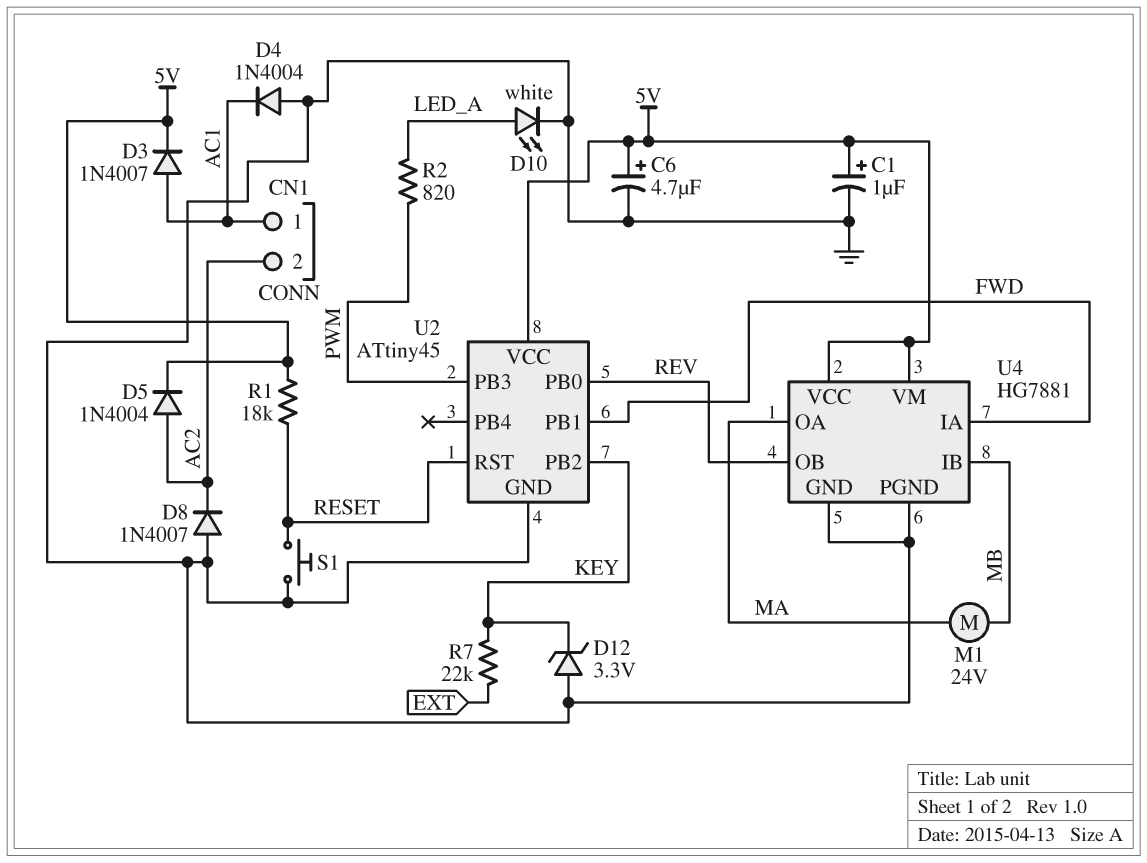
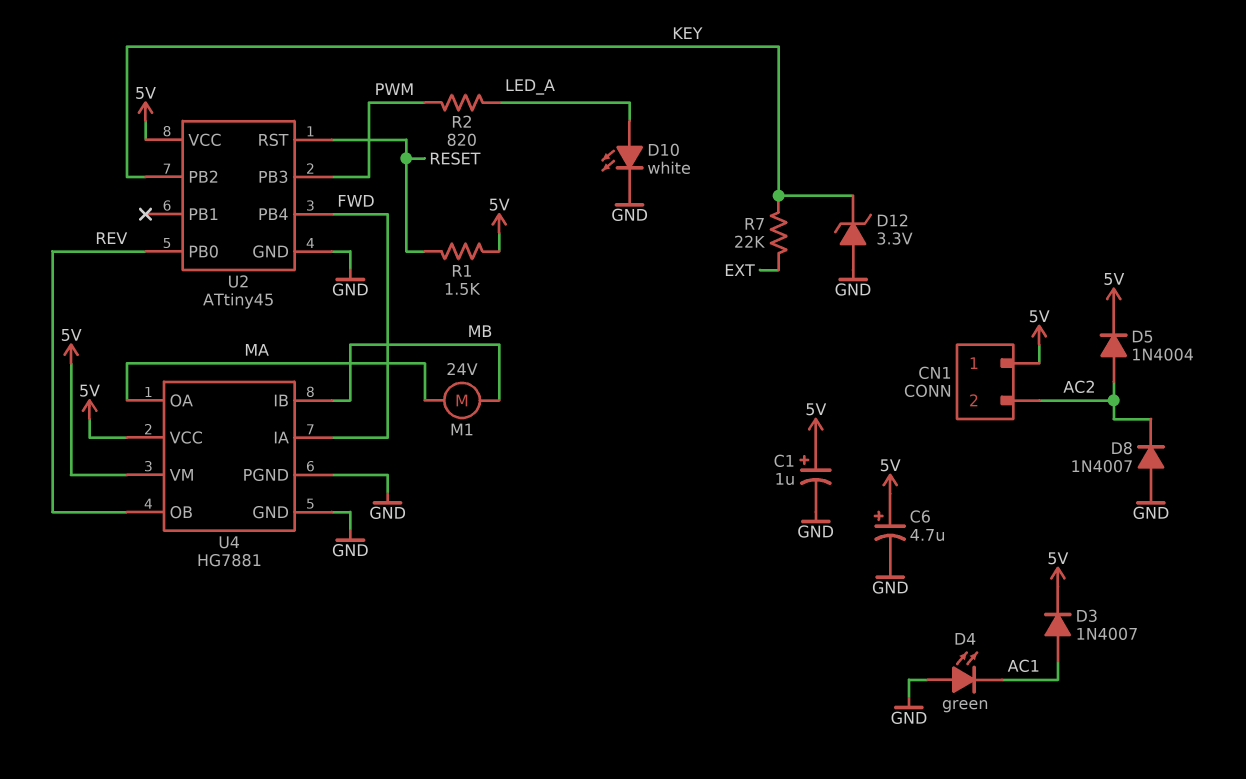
CN1 pin 1: AC1 -> 5V
D4: diode 1N4004 (A GND, K AC1) -> LED green (A GND, K AC1)
R1: 18k (5V, RESET) -> 1.5k (5V, RESET)
S1: button (GND, RESET) -> none
U2 pin PB1: FWD -> none
U2 pin PB4: none -> FWD

